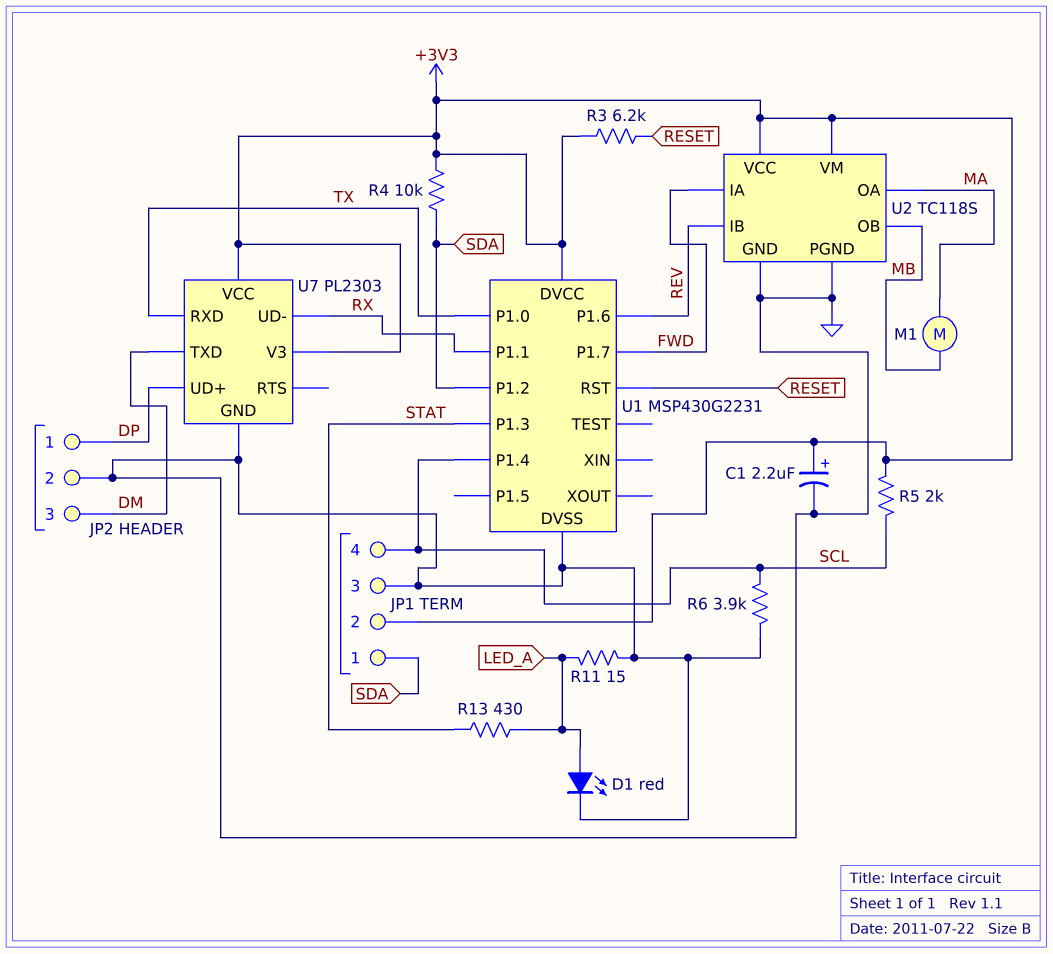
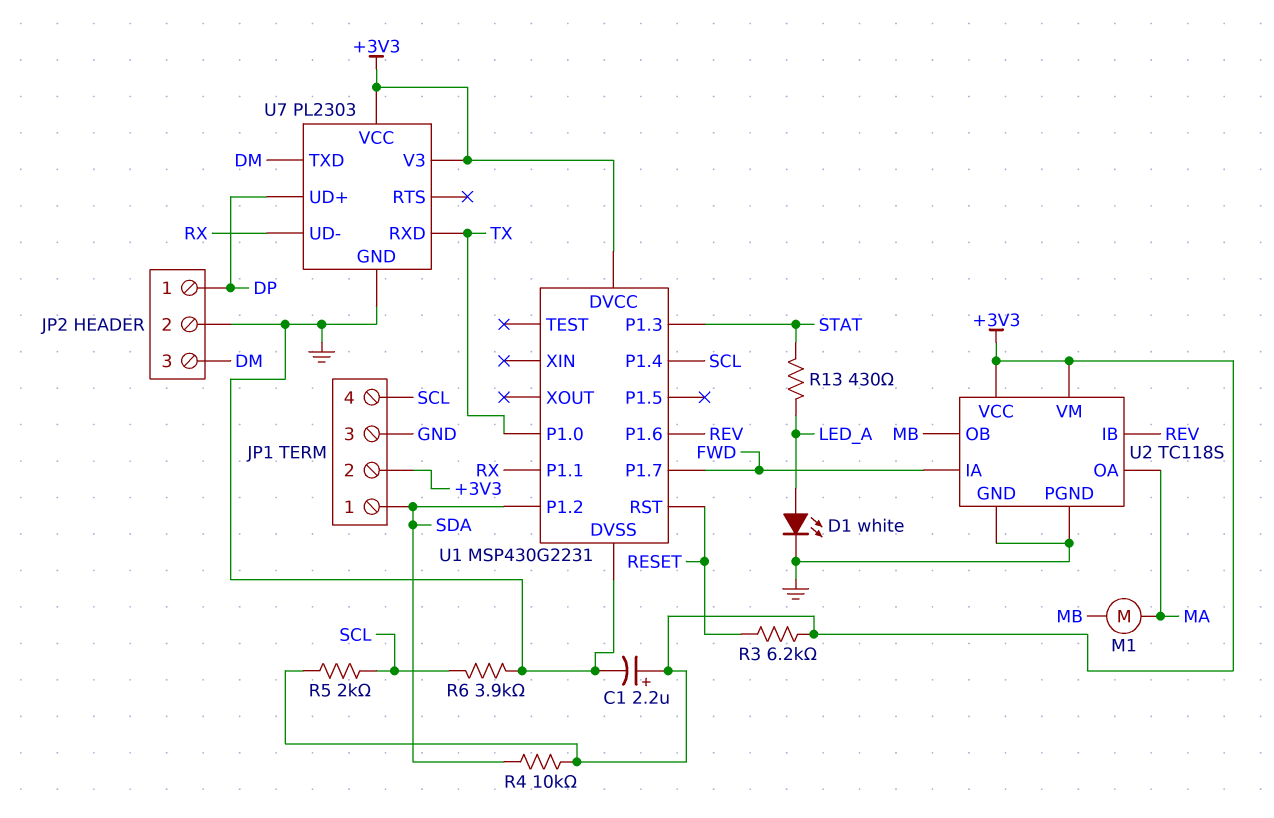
D1: LED red (A LED_A, K GND) -> LED white (A LED_A, K GND)
R11: 15 (GND, LED_A) -> none

